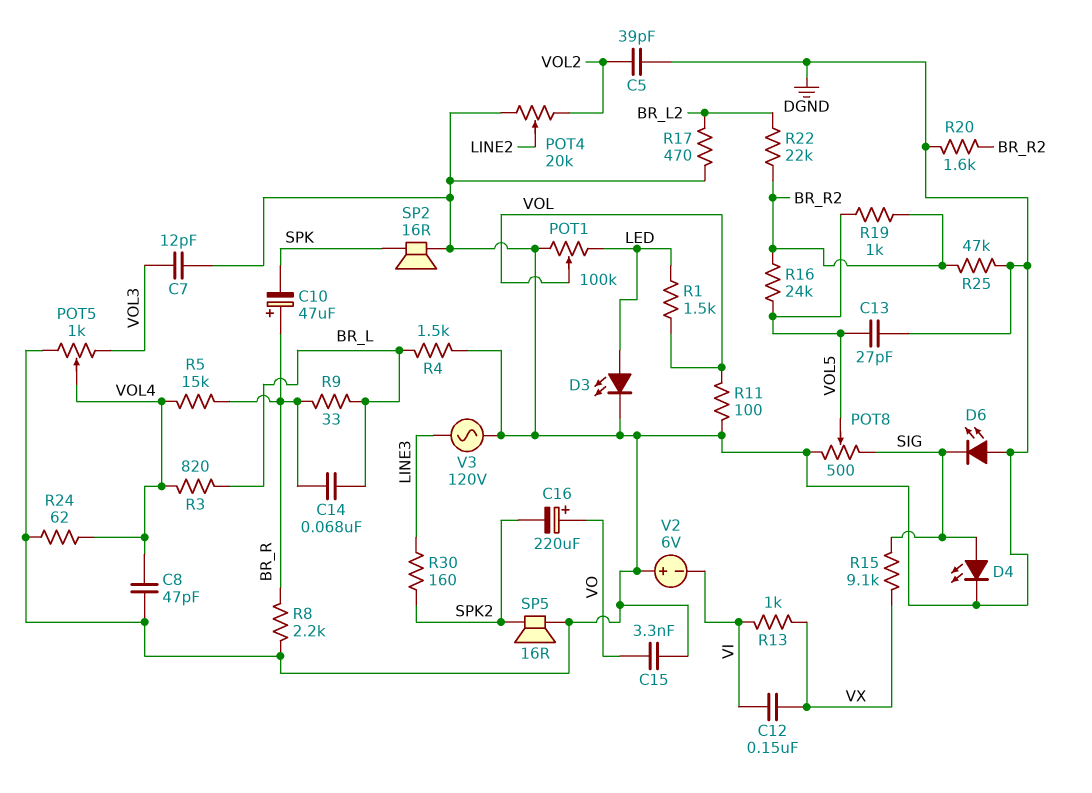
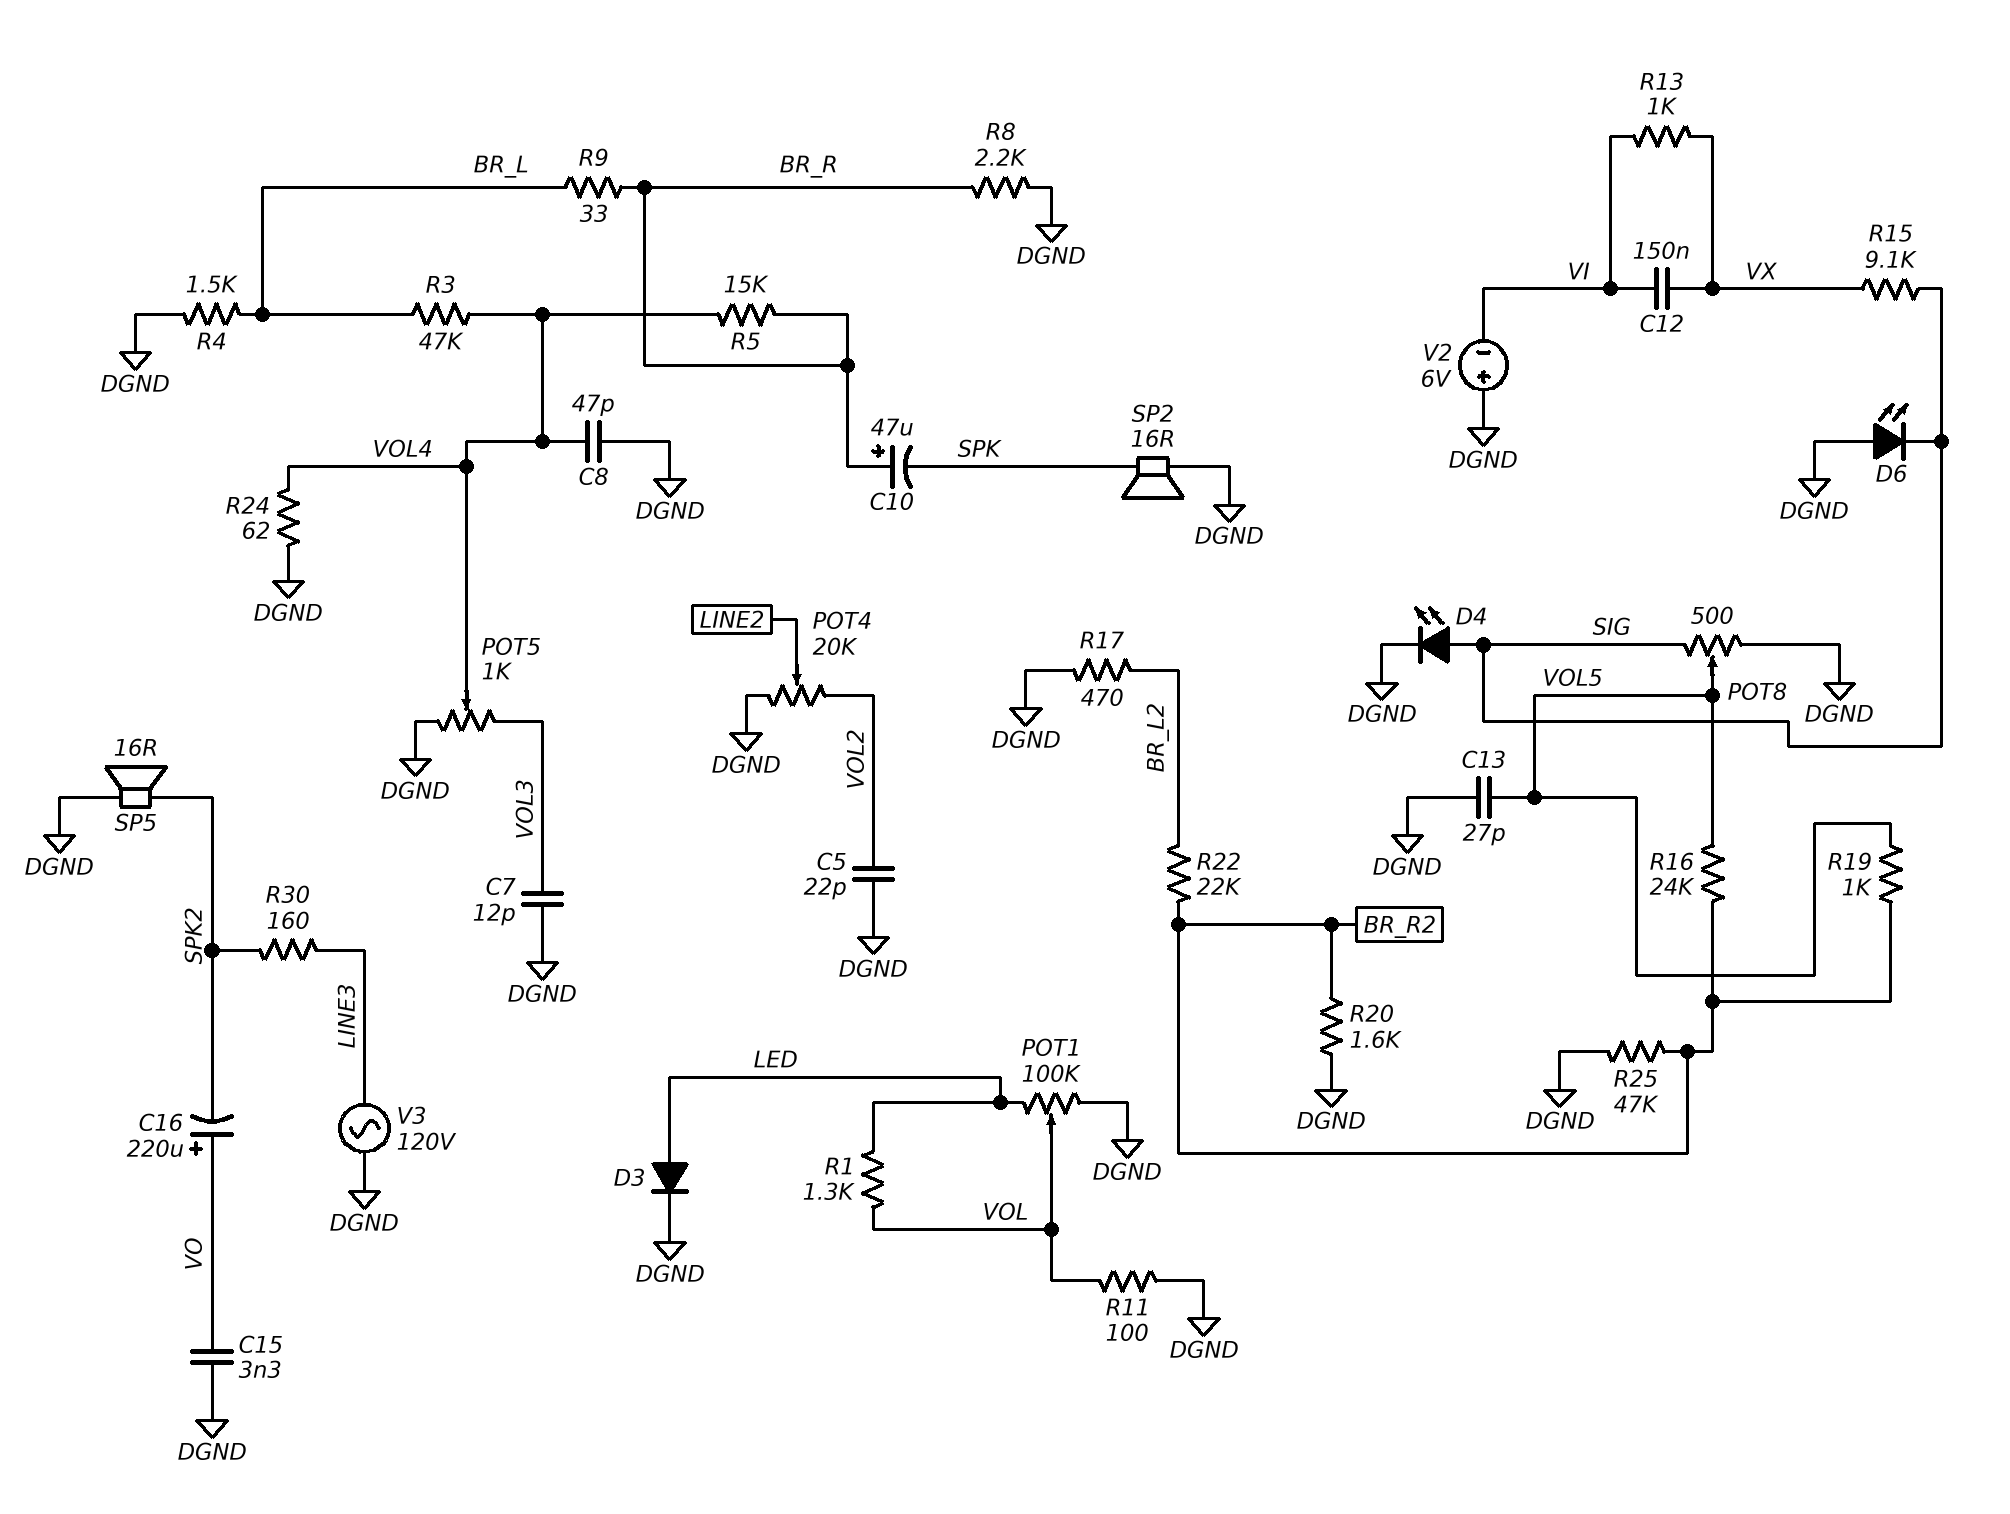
C5: 39pF (DGND, VOL2) -> 22pF (DGND, VOL2)
C14: 68nF (BR_L, BR_R) -> none
D3: LED (A LED, K DGND) -> diode (A LED, K DGND)
R1: 1.5k (LED, VOL) -> 1.3k (LED, VOL)
R3: 820 (BR_L, VOL4) -> 47k (BR_L, VOL4)

